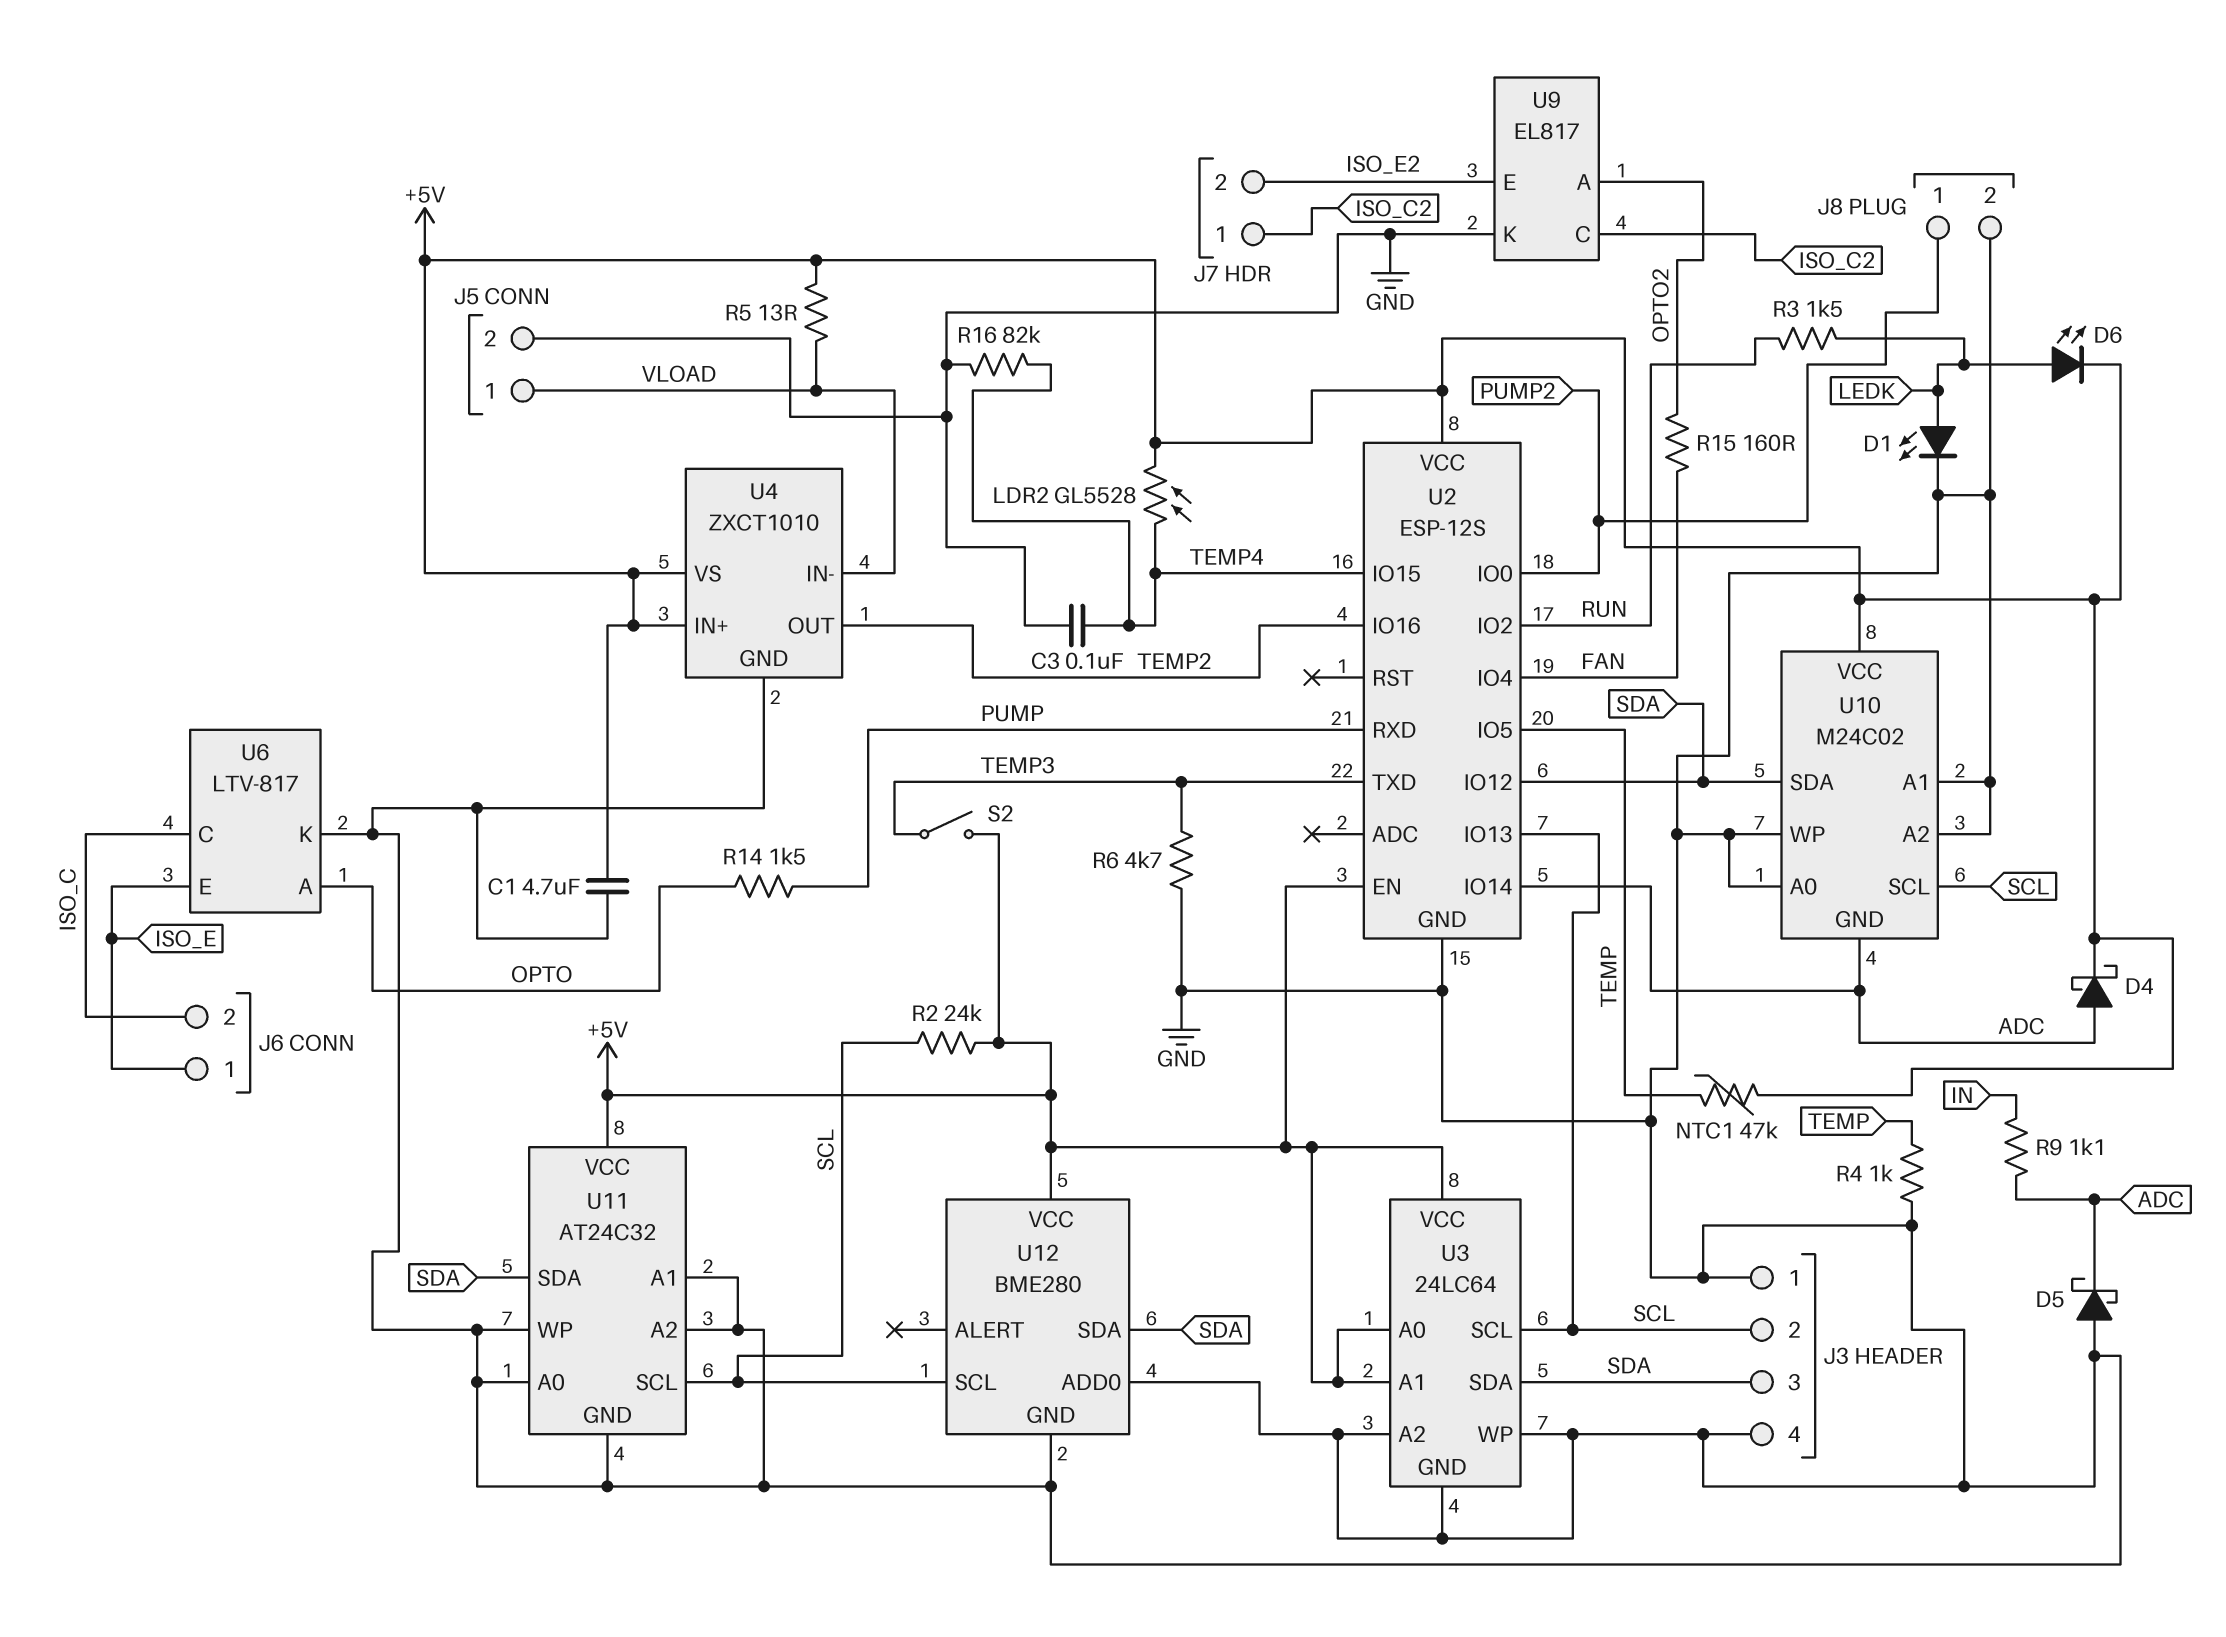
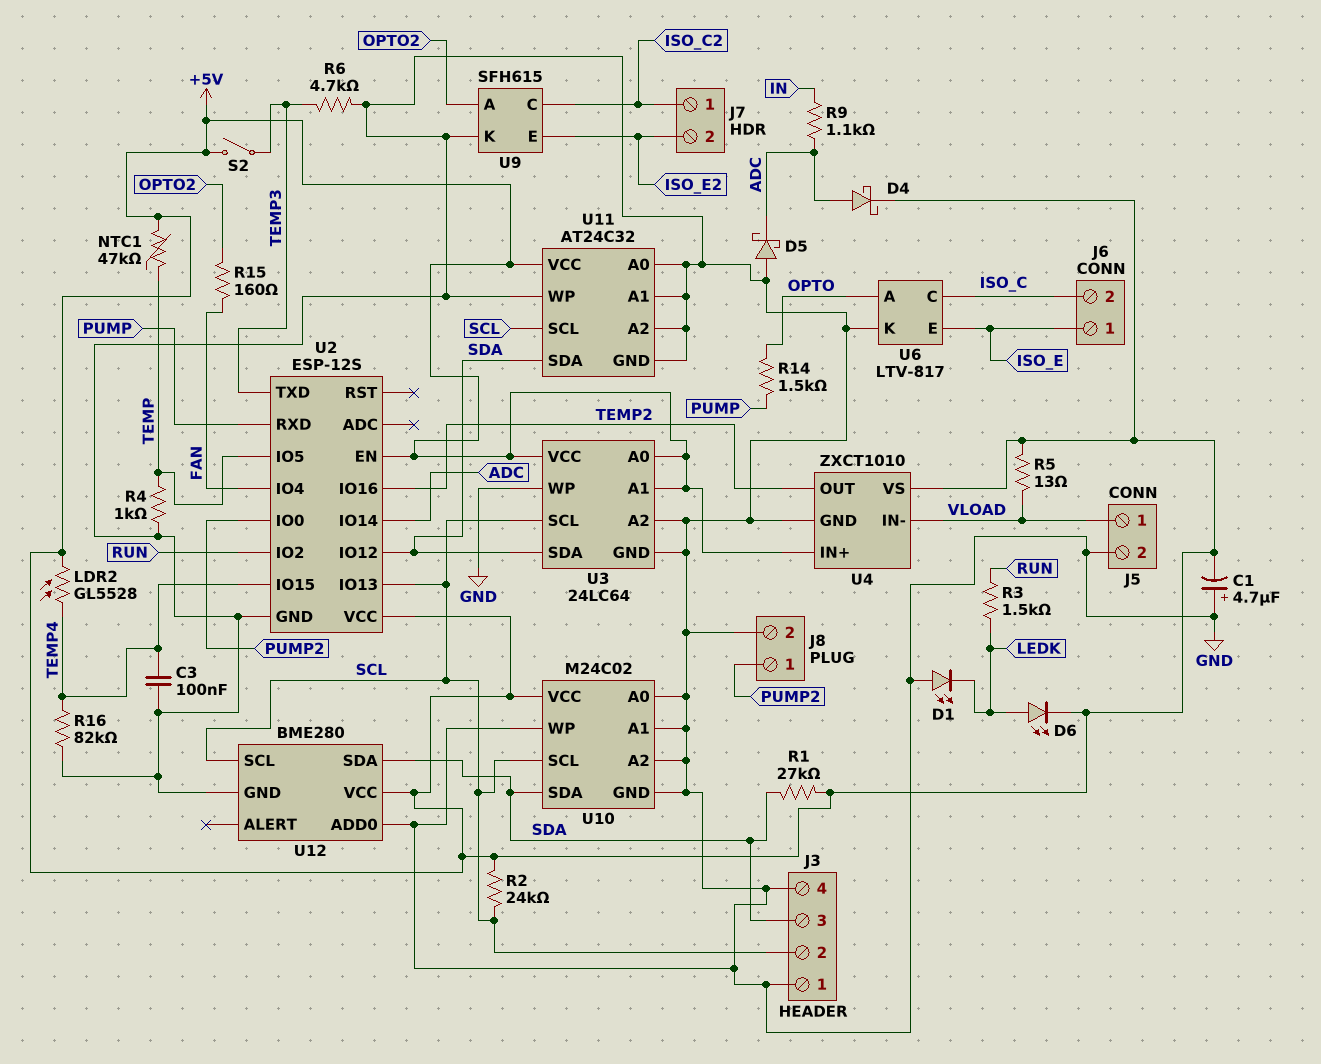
C1: 4.7uF (+5V, GND) -> 4.7uF (plus GND, minus +5V)
D1: LED (A LEDK, K GND) -> LED (A GND, K LEDK)
R1: none -> 27k (+5V, SDA)
U9: EL817 -> SFH615
U10 pin GND: ADC -> GND

